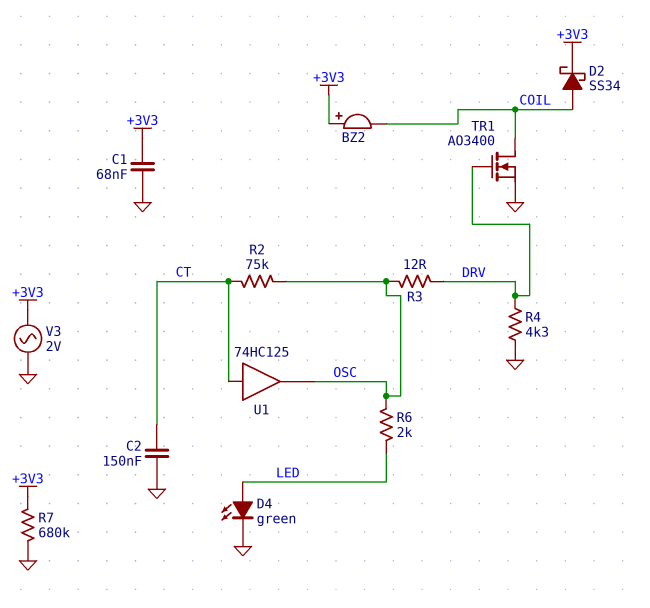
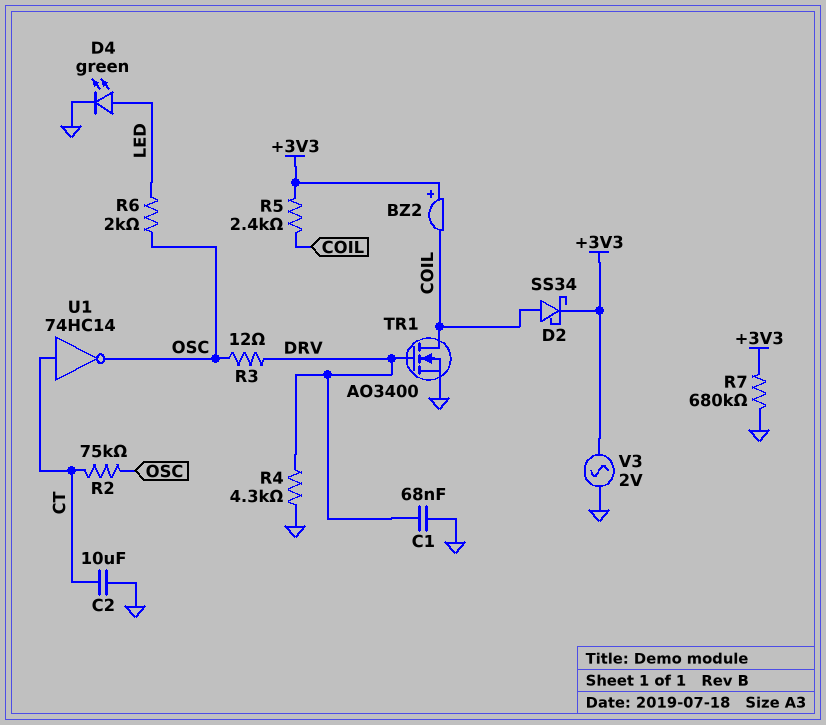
C1: 68nF (+3V3, GND) -> 68nF (DRV, GND)
C2: 150nF (CT, GND) -> 10uF (CT, GND)
R5: none -> 2.4k (+3V3, COIL)
U1: buffer 74HC125 (in CT, out OSC) -> NOT 74HC14 (in CT, out OSC)

